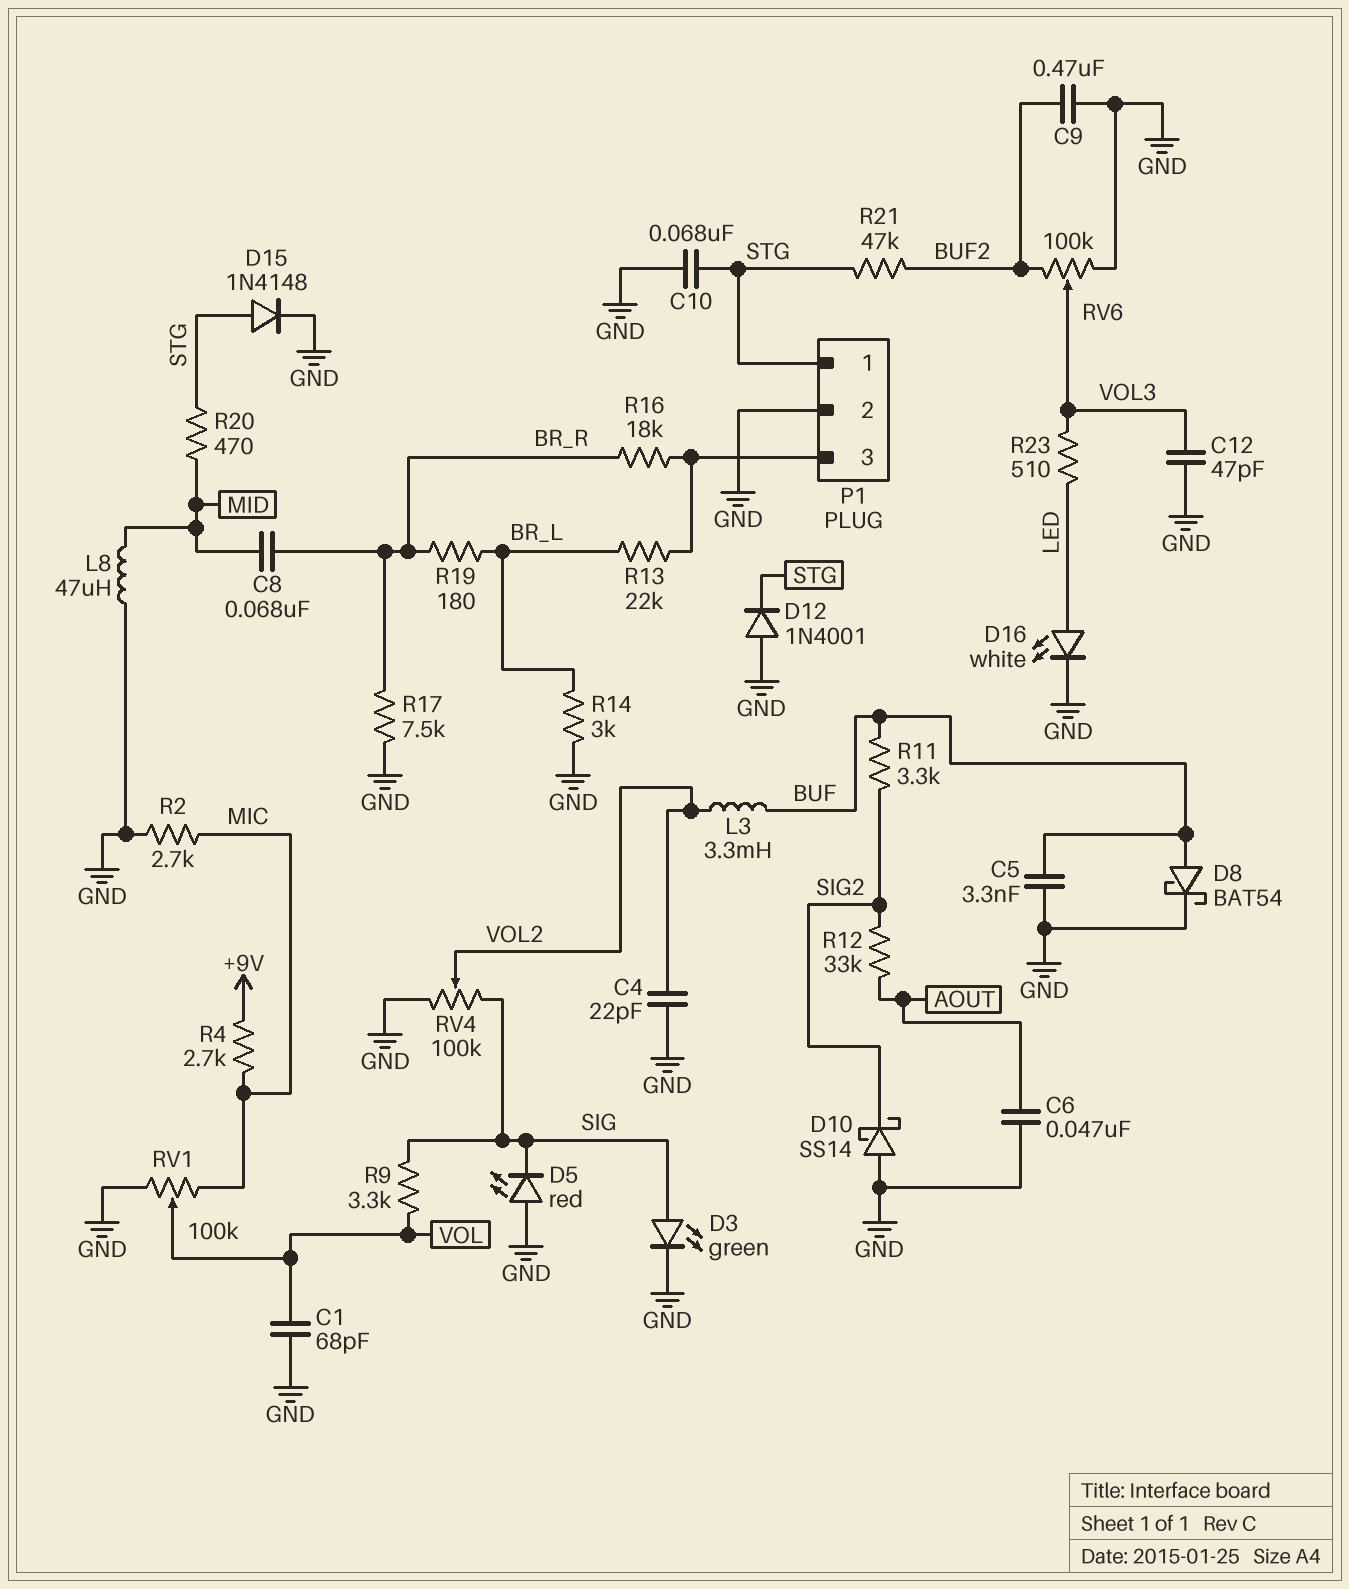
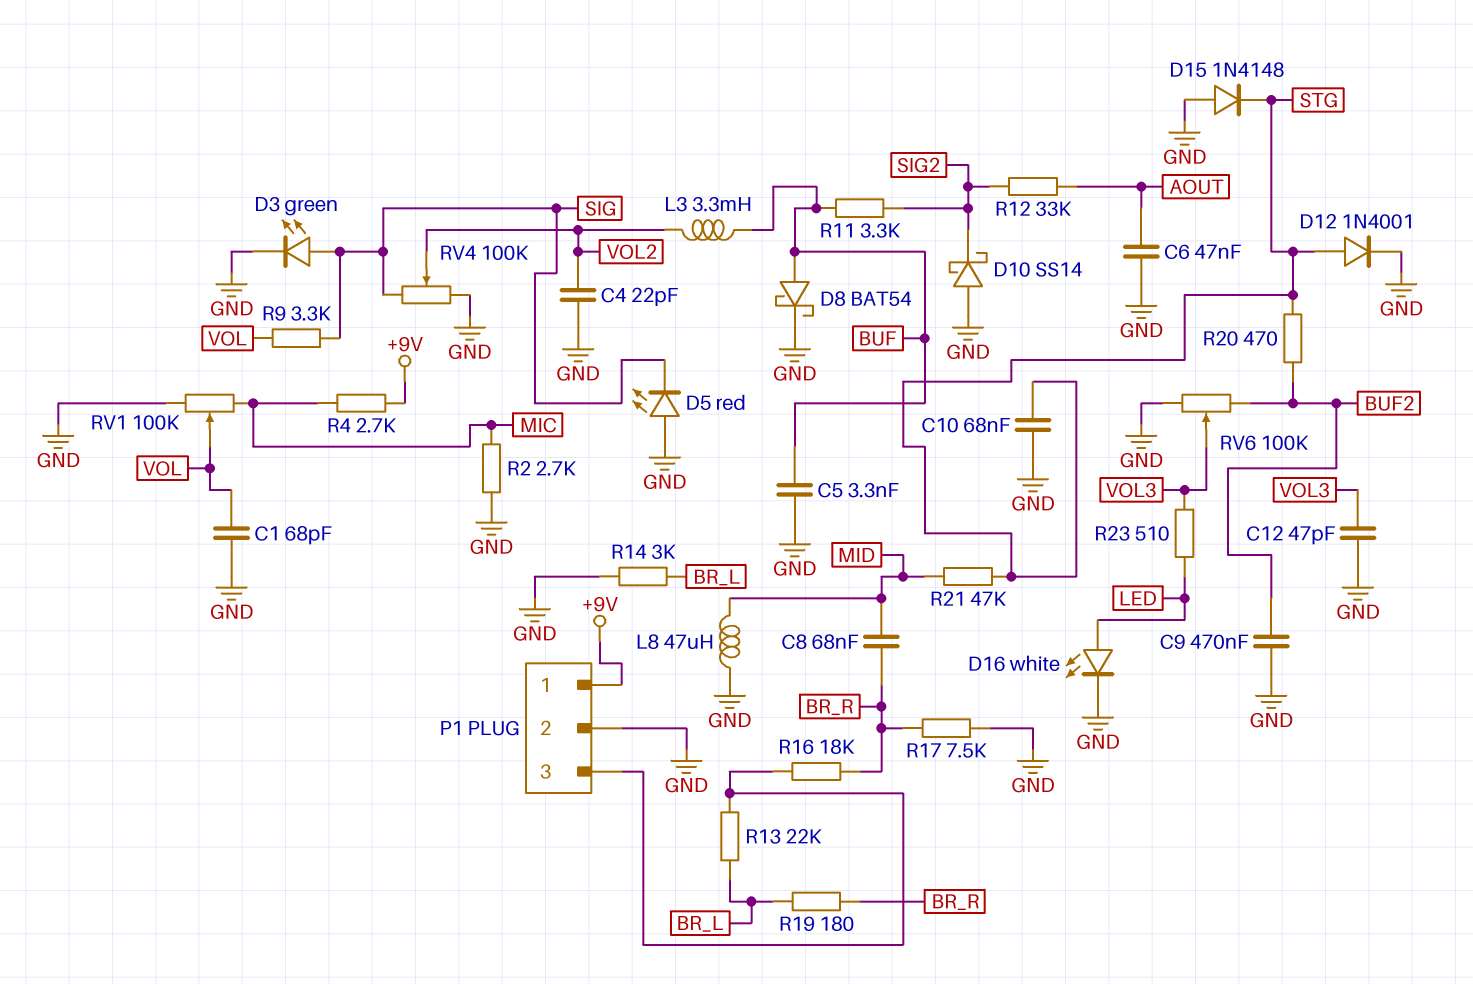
D12: diode 1N4001 (A GND, K STG) -> diode 1N4001 (A STG, K GND)
D15: diode 1N4148 (A STG, K GND) -> diode 1N4148 (A GND, K STG)
P1 pin 1: STG -> +9V
R20: 470 (MID, STG) -> 470 (BUF2, STG)
R21: 47k (BUF2, STG) -> 47k (MID, STG)

